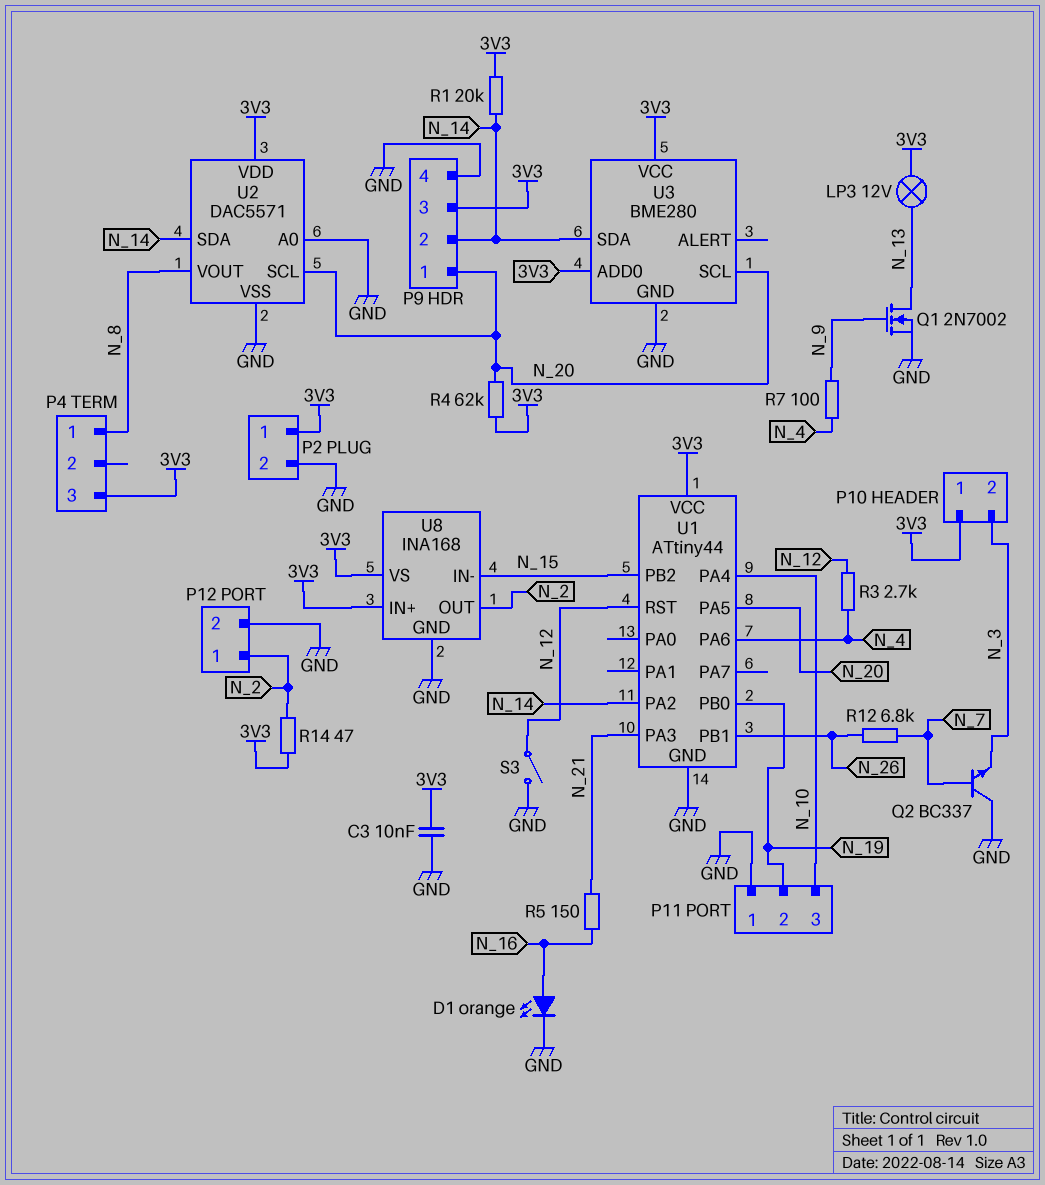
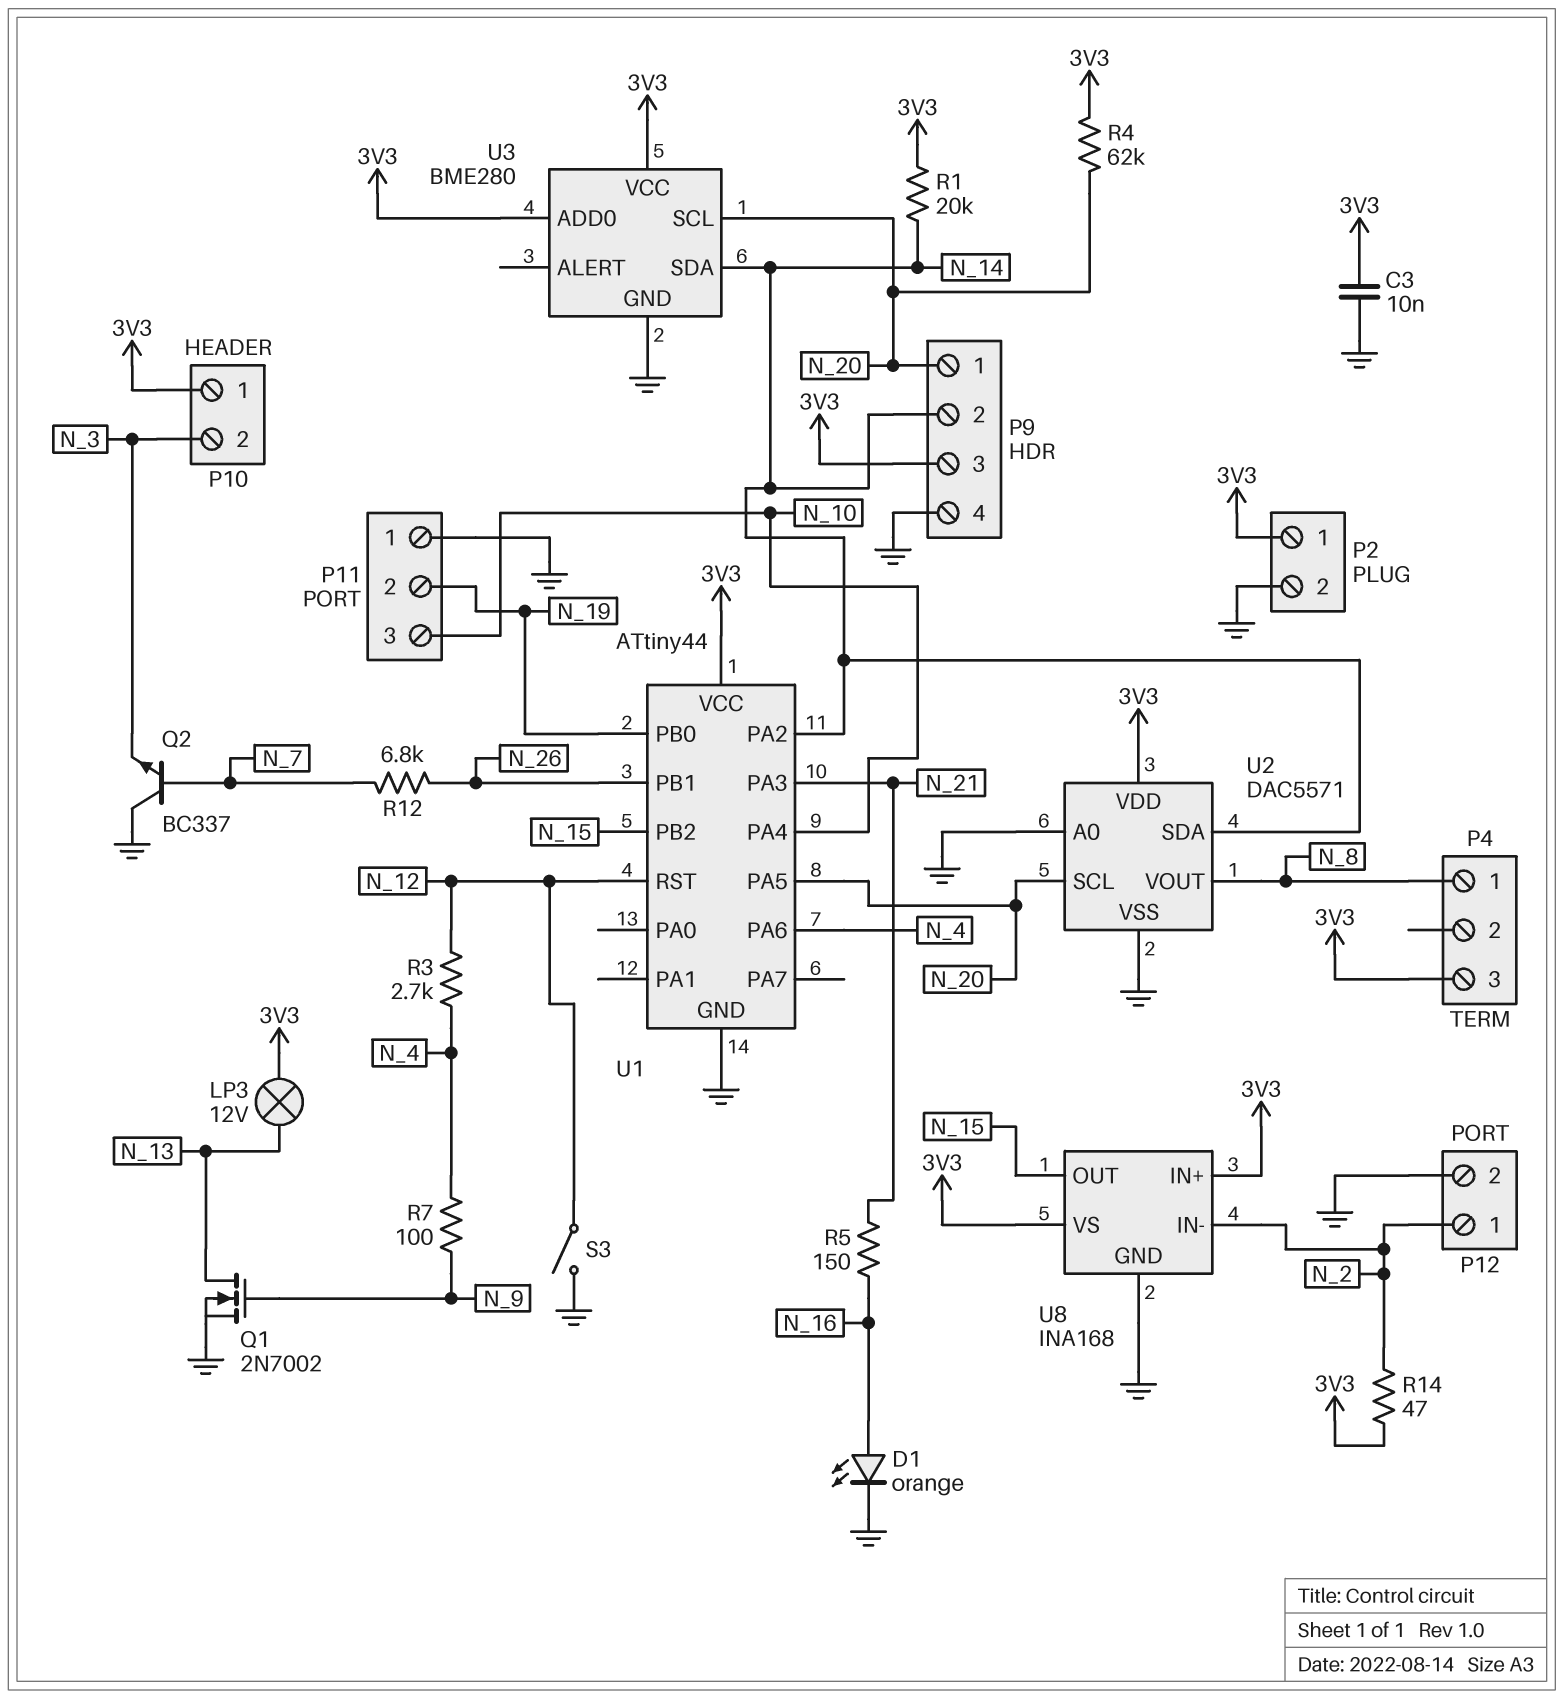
U8 pin IN-: N_15 -> N_2
U8 pin OUT: N_2 -> N_15

